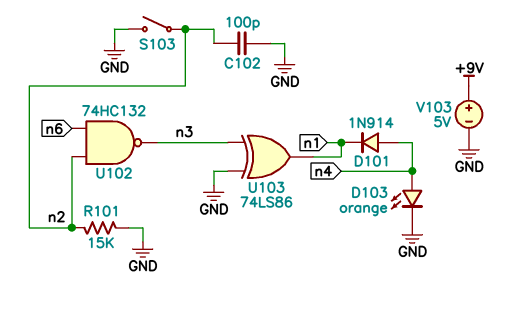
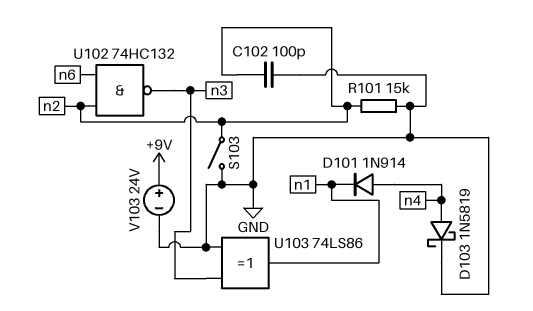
D103: LED orange (A n4, K GND) -> schottky 1N5819 (A n4, K GND)
V103: 5V (plus +9V, minus GND) -> 24V (plus +9V, minus GND)

